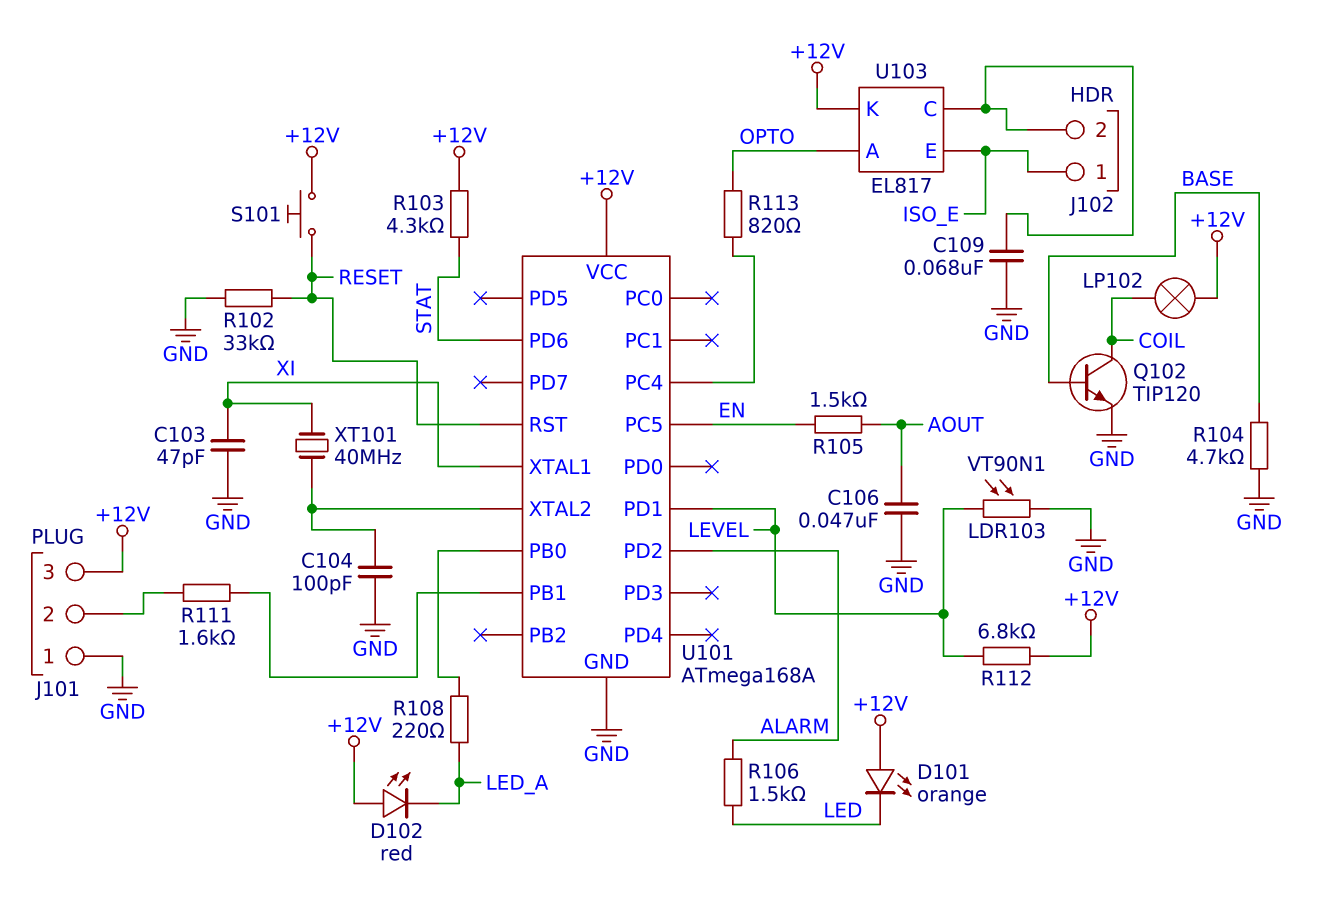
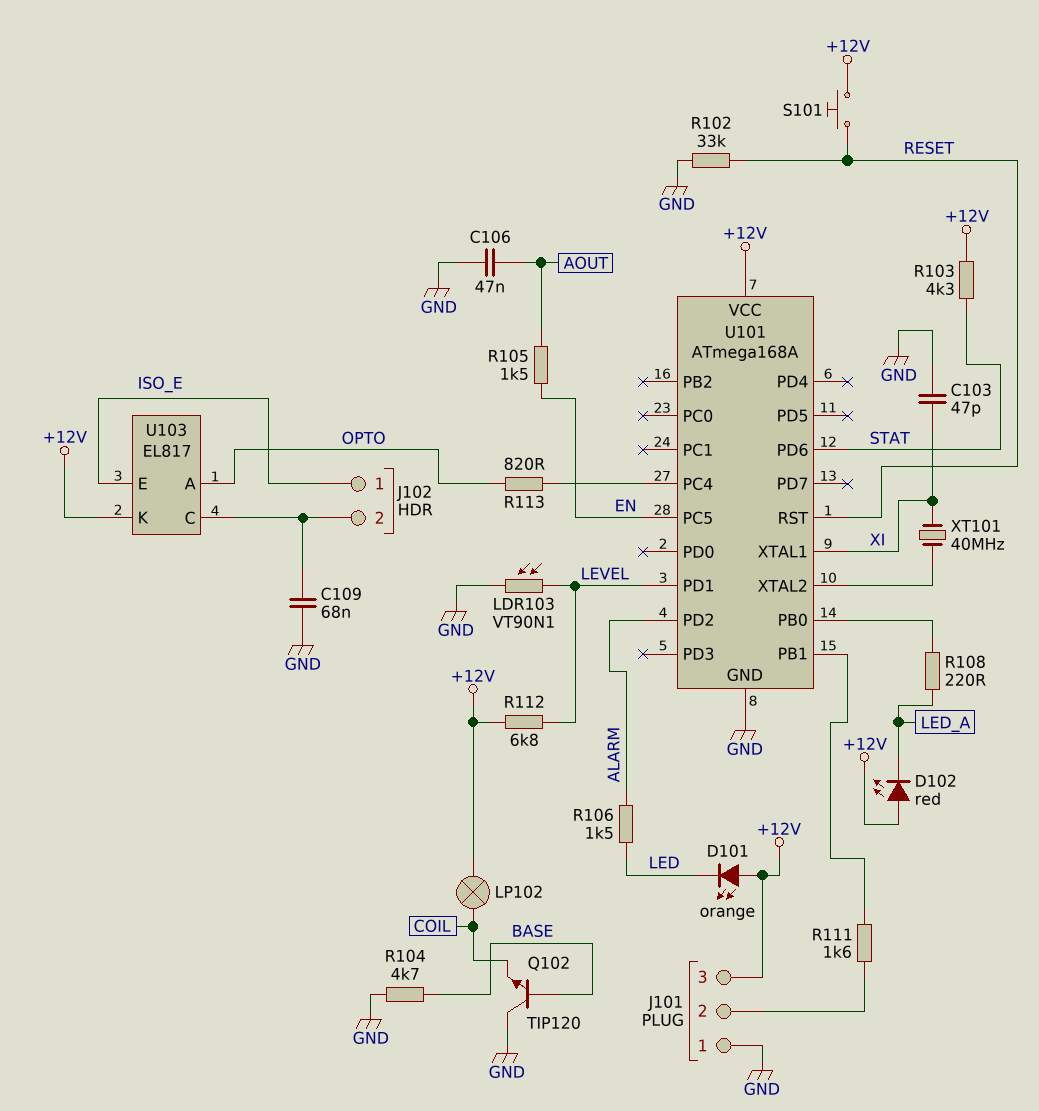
C104: 100pF (GND, U101/XTAL2) -> none
Q102: NPN TIP120 (B BASE, C COIL, E GND) -> NPN TIP120 (B BASE, C GND, E COIL)

